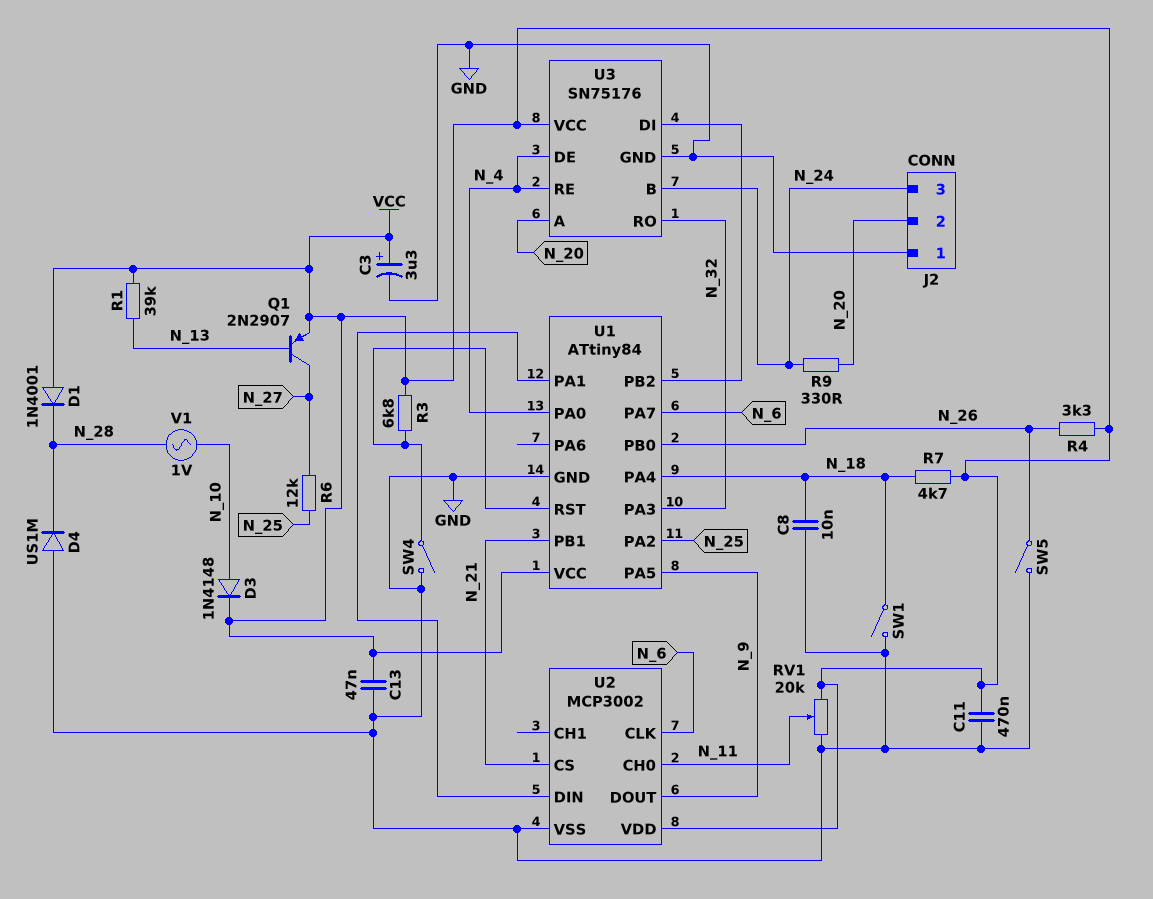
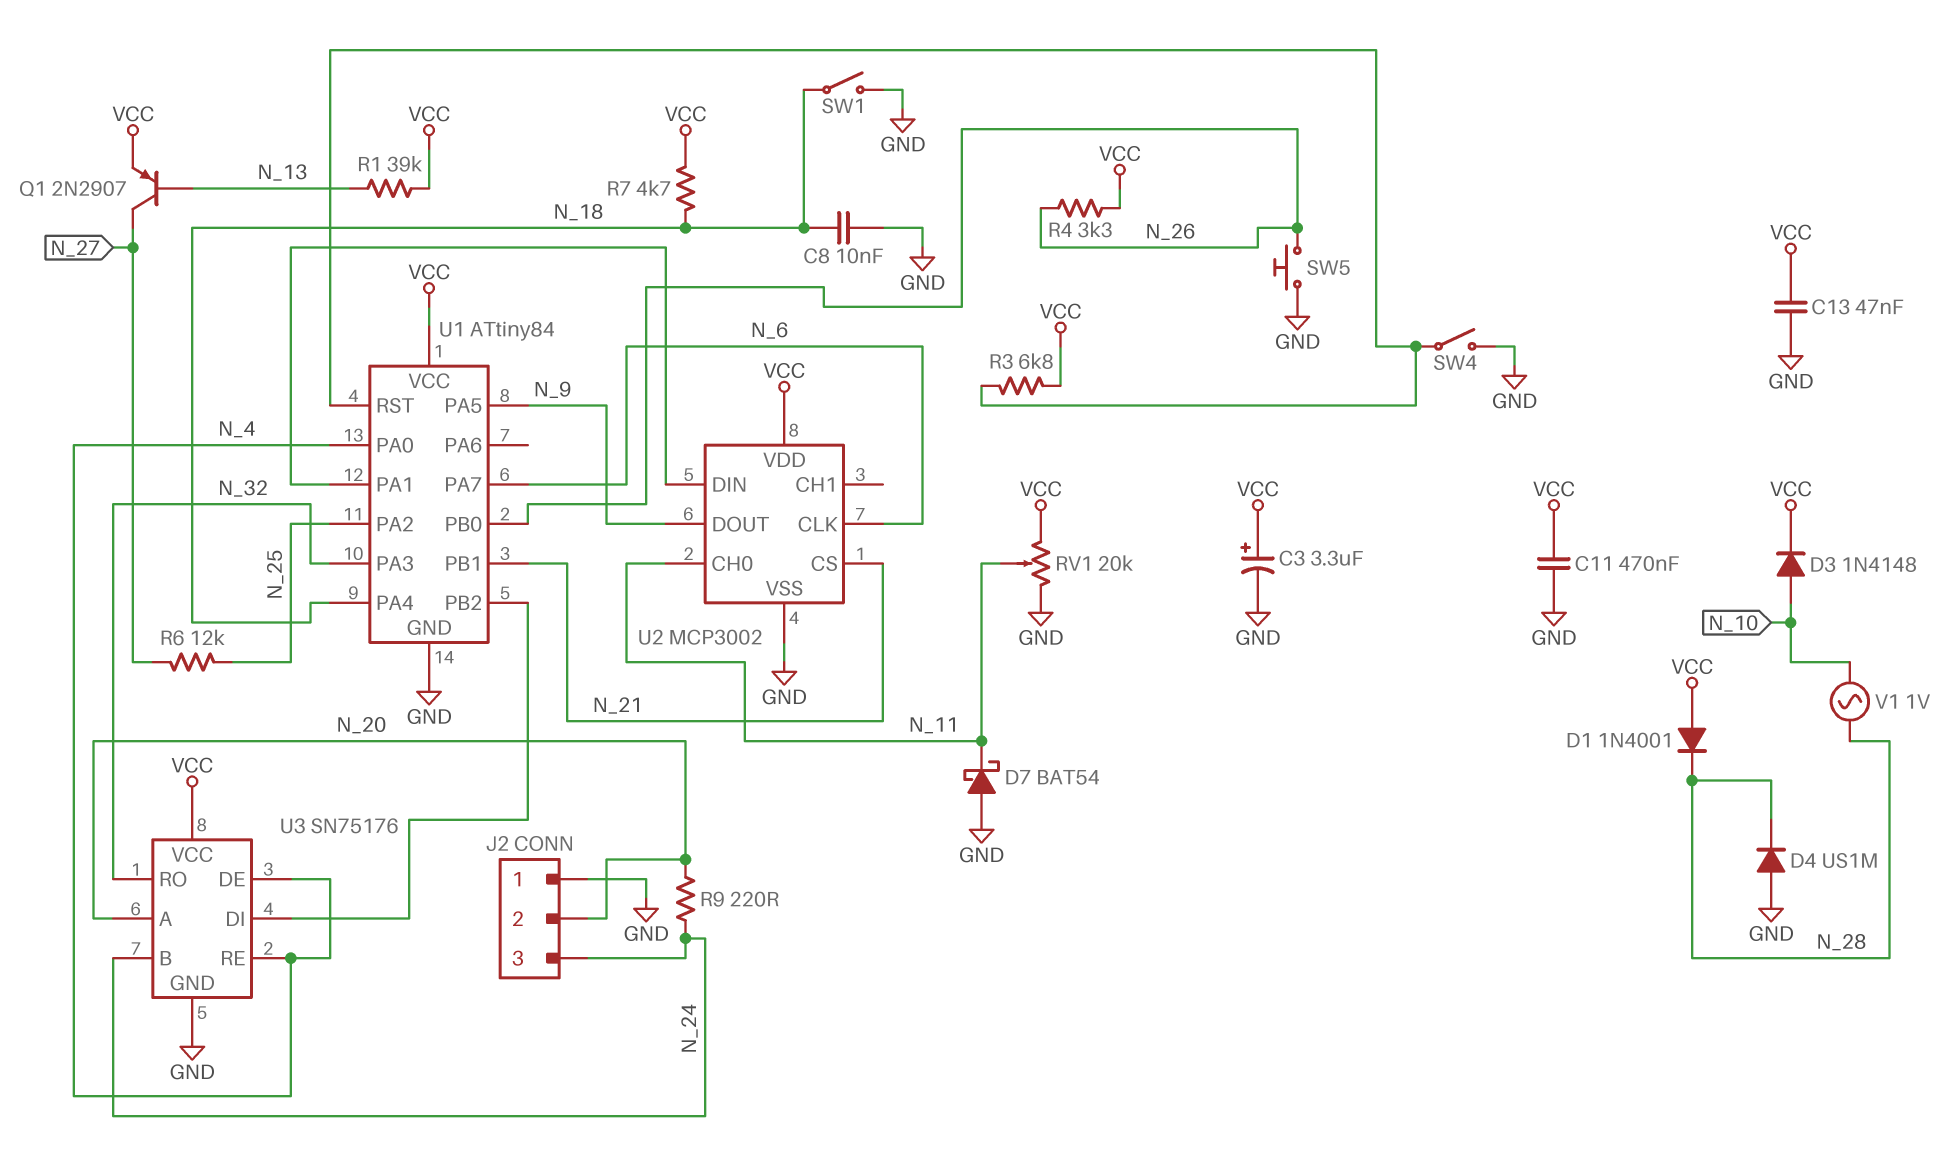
D7: none -> schottky BAT54 (A GND, K N_11)
R9: 330 (N_20, N_24) -> 220 (N_20, N_24)
SW5: switch (GND, N_26) -> button (GND, N_26)

